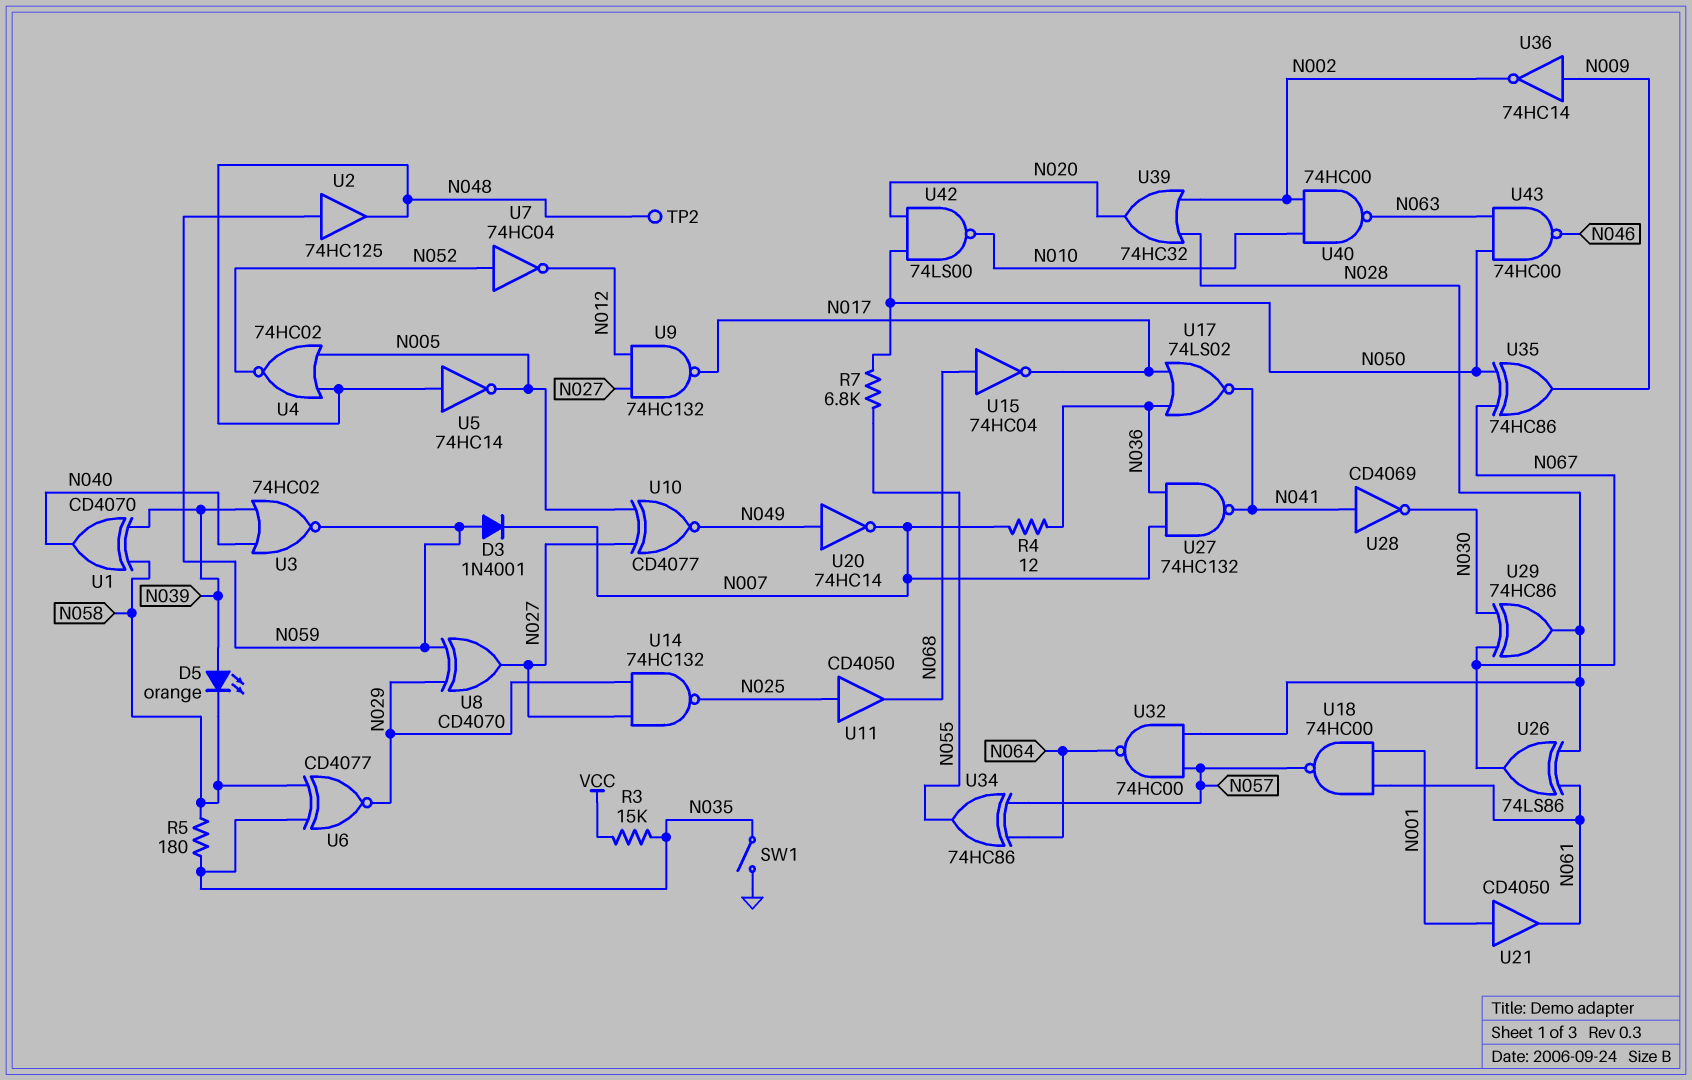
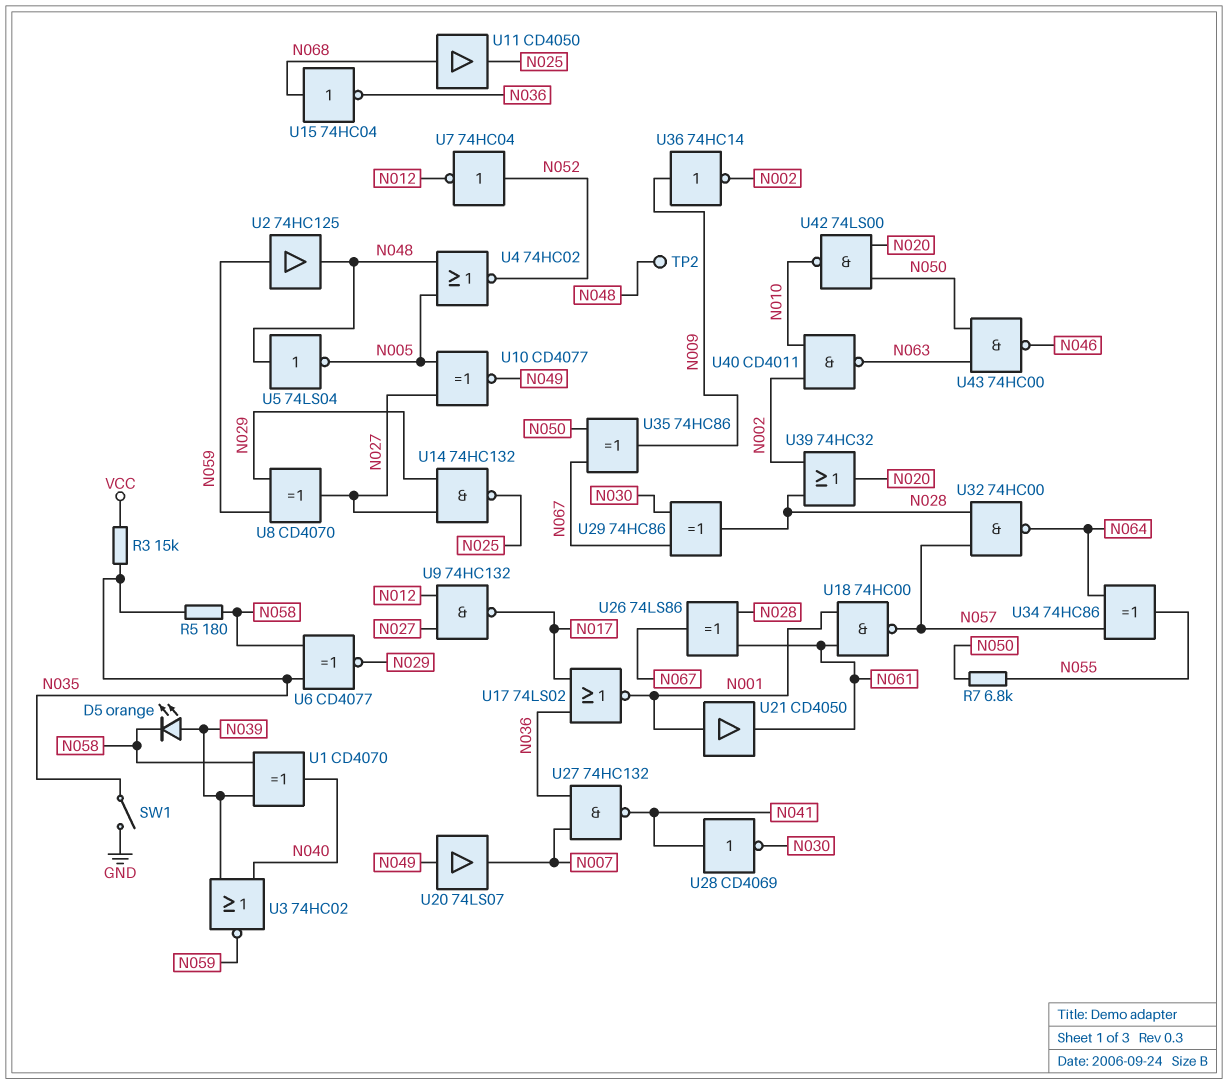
D3: diode 1N4001 (A N059, K N007) -> none
R4: 12 (N007, N036) -> none
U5: NOT 74HC14 (in N048, out N005) -> NOT 74LS04 (in N048, out N005)
U11: buffer CD4050 (in N025, out N068) -> buffer CD4050 (in N068, out N025)
U15: NOT 74HC04 (in N068, out N017) -> NOT 74HC04 (in N068, out N036)
U17: NOR 74LS02 (in N017, in N036, out N041) -> NOR 74LS02 (in N017, in N036, out N001)
U20: NOT 74HC14 (in N049, out N007) -> buffer 74LS07 (in N049, out N007)
U40: NAND 74HC00 (in N002, in N010, out N063) -> NAND CD4011 (in N002, in N010, out N063)

